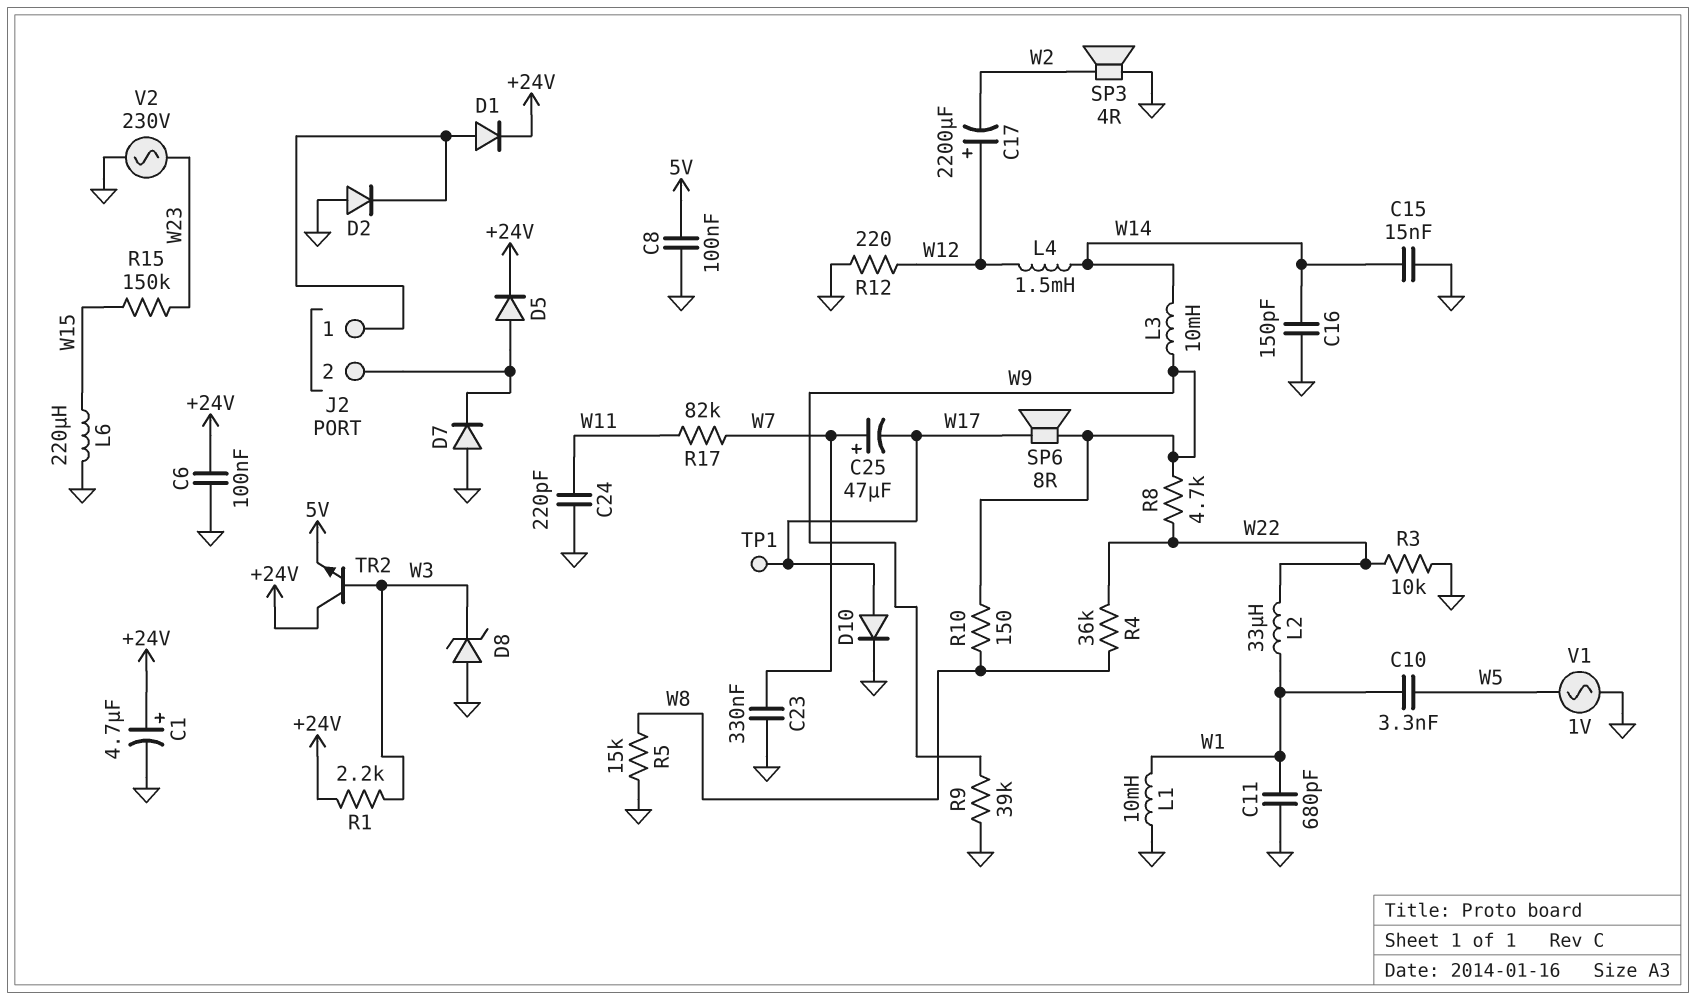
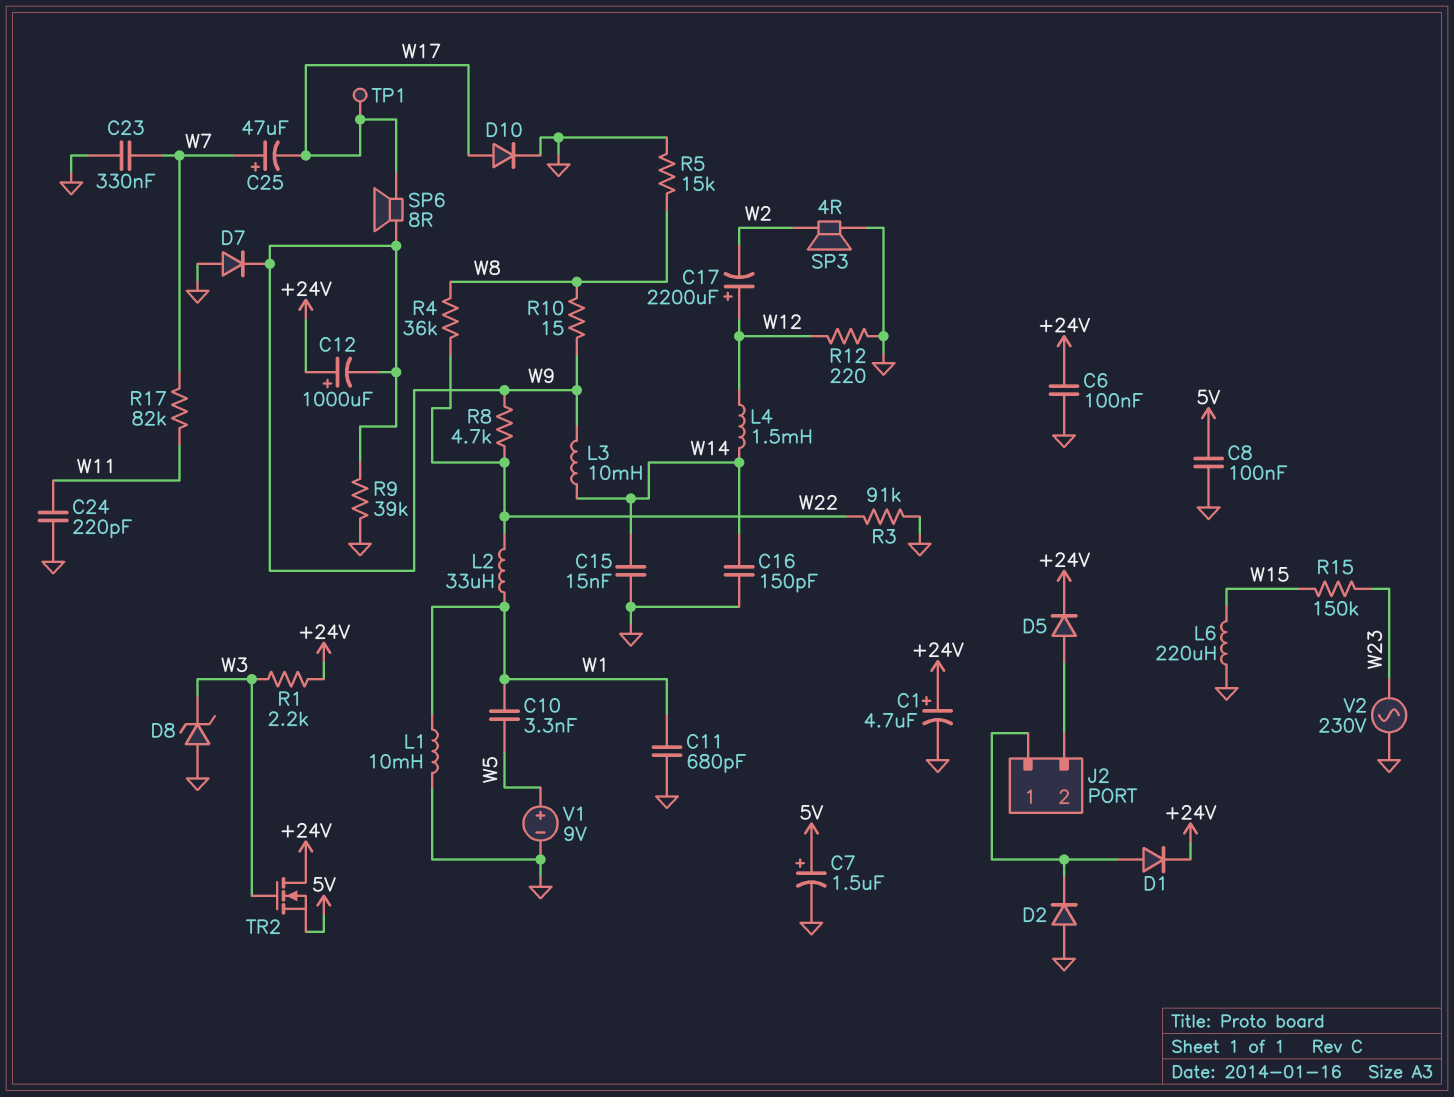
C7: none -> 1.5uF (plus 5V, minus GND)
C12: none -> 1000uF (plus +24V, minus W9)
D7: diode (A GND, K J2/2) -> diode (A GND, K W9)
R3: 10k (GND, W22) -> 91k (GND, W22)
R10: 150 (W8, W9) -> 15 (W8, W9)
TR2: NPN (B W3, C +24V, E 5V) -> NMOS (G W3, D +24V, S 5V)
V1: AC 1V (GND, W5) -> 9V (plus W5, minus GND)

